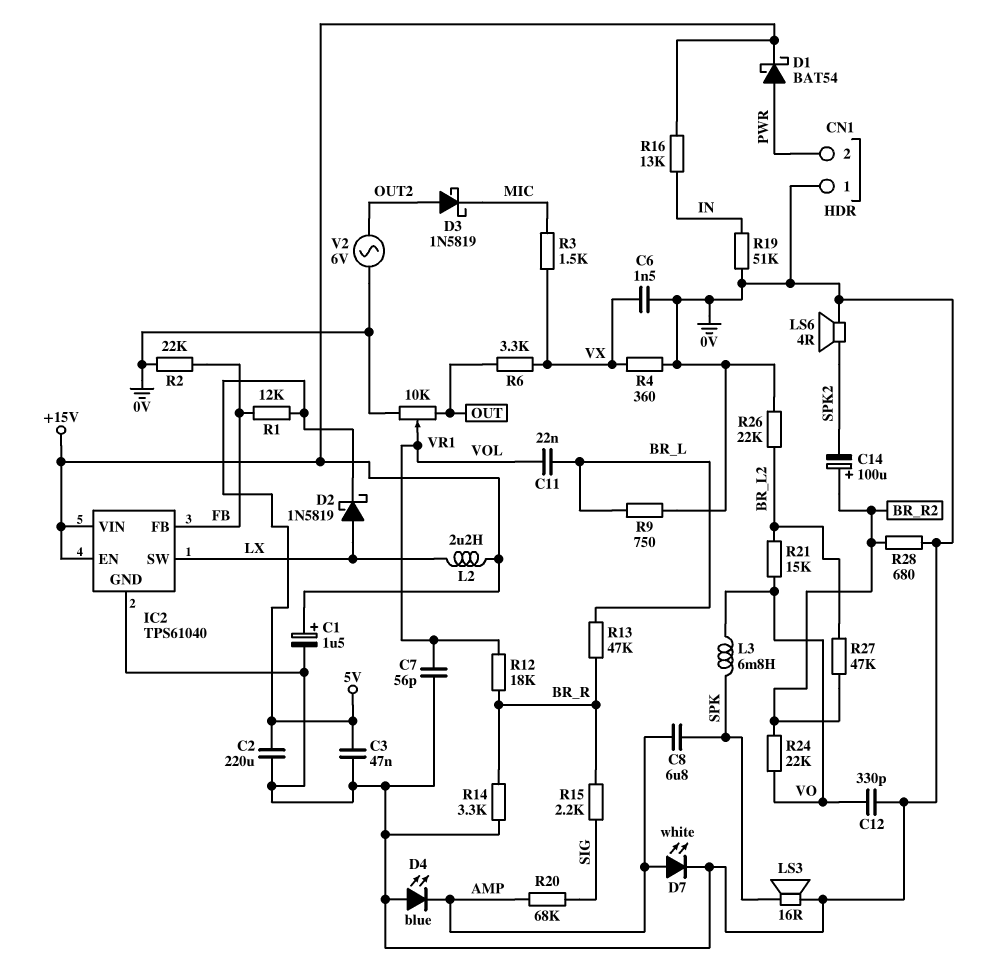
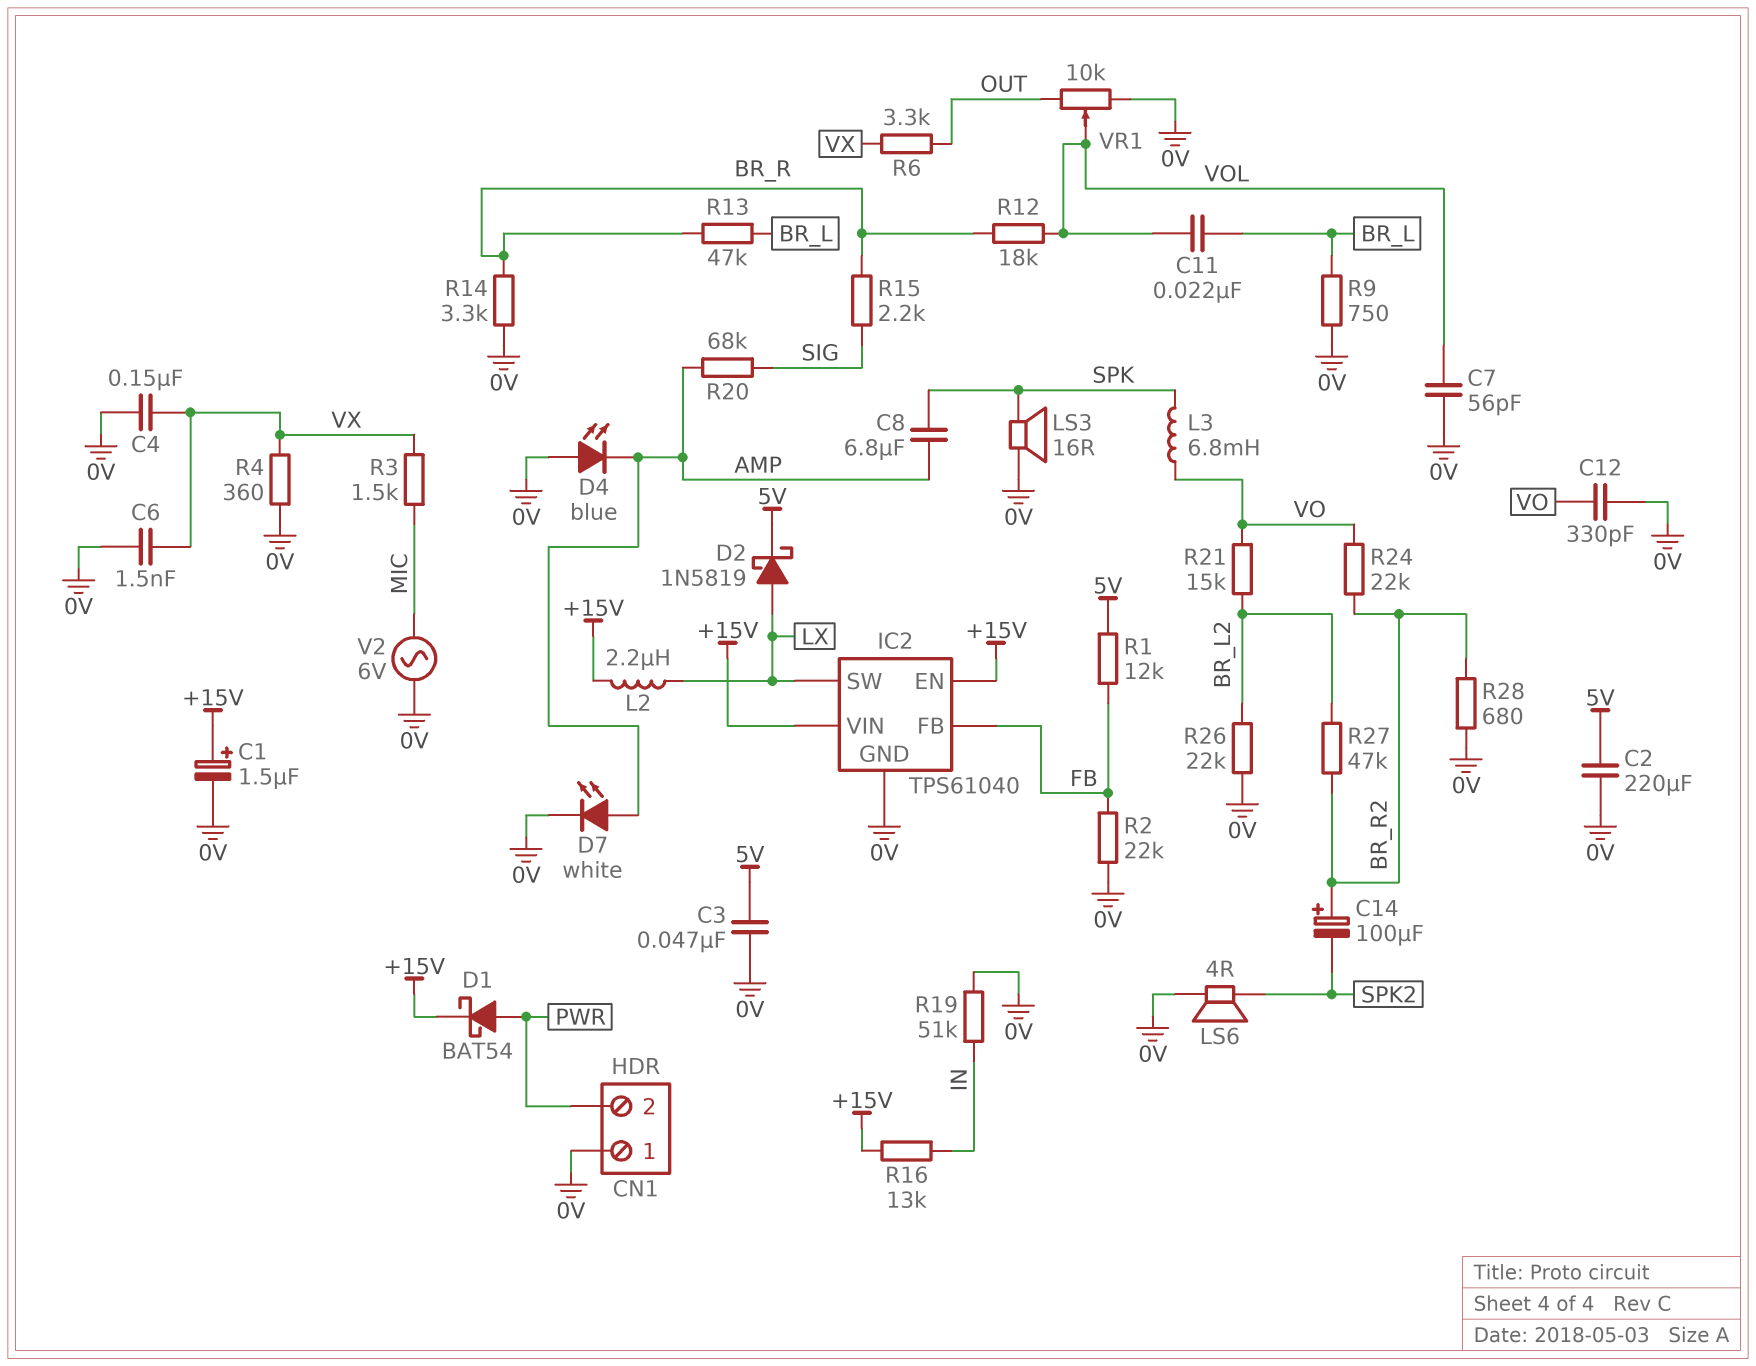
C4: none -> 150nF (0V, VX)
D3: schottky 1N5819 (A OUT2, K MIC) -> none
V2: AC 6V (0V, OUT2) -> AC 6V (0V, MIC)

